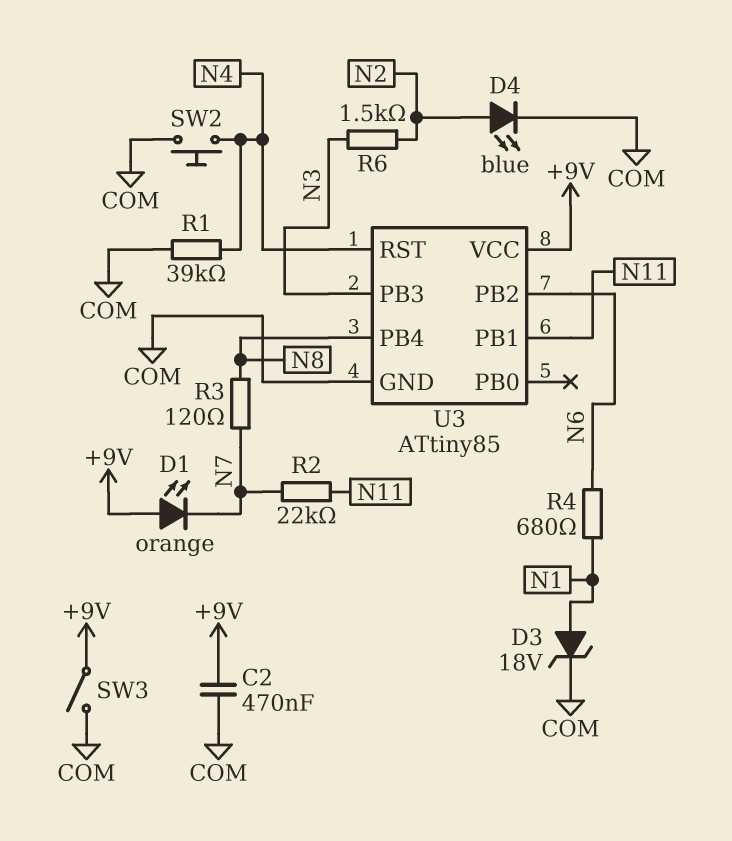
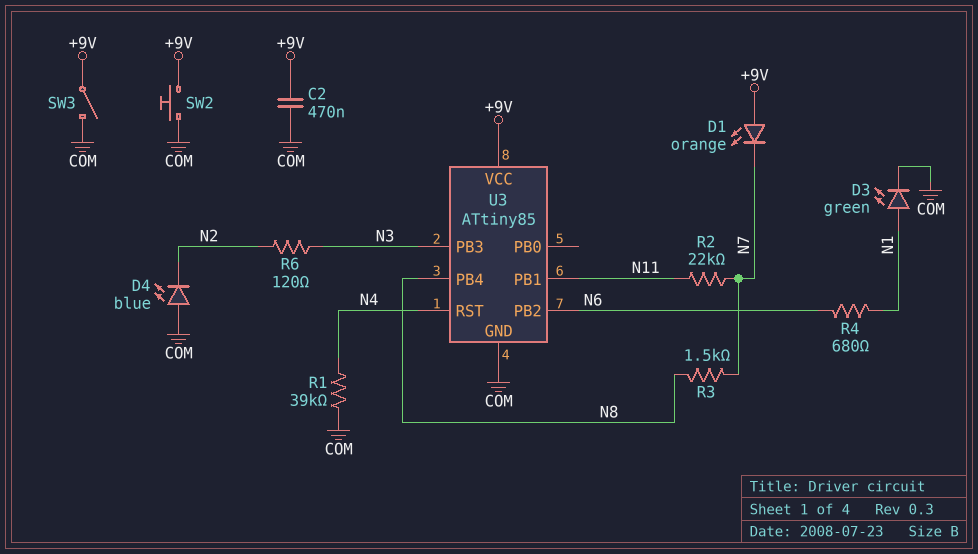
D3: zener 18V (A N1, K COM) -> LED green (A N1, K COM)
D4: LED blue (A N2, K COM) -> LED blue (A COM, K N2)
R3: 120 (N7, N8) -> 1.5k (N7, N8)
R6: 1.5k (N2, N3) -> 120 (N2, N3)
SW2: button (COM, N4) -> button (+9V, COM)

